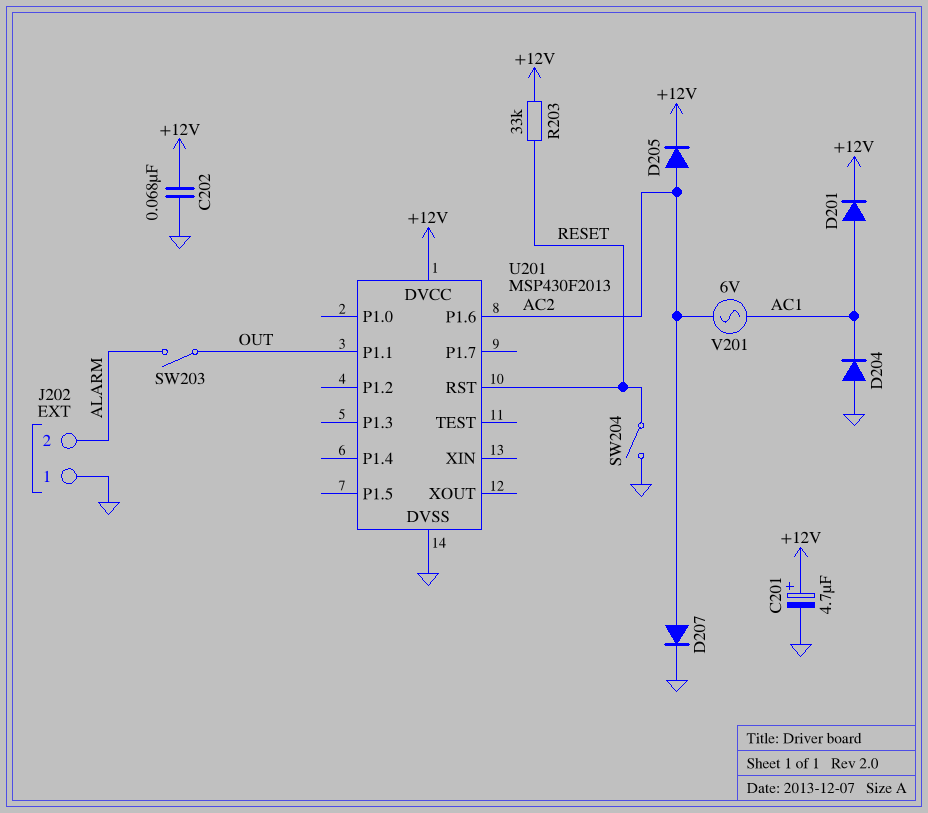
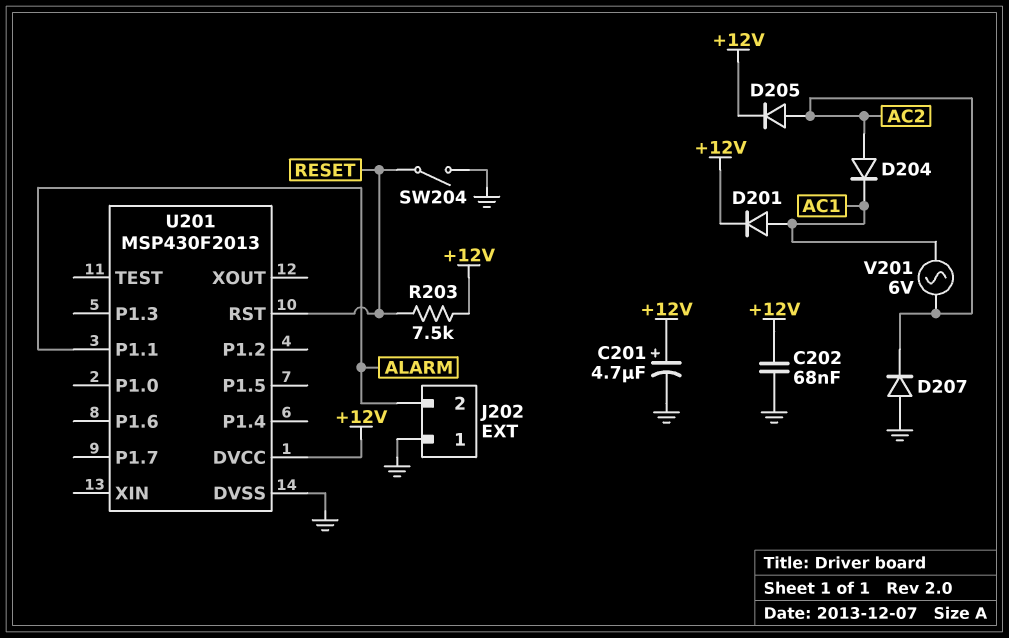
D204: diode (A GND, K AC1) -> diode (A AC2, K AC1)
D207: diode (A AC2, K GND) -> diode (A GND, K AC2)
R203: 33k (+12V, RESET) -> 7.5k (+12V, RESET)
SW203: switch (ALARM, OUT) -> none
U201 pin P1.1: OUT -> ALARM
U201 pin P1.6: AC2 -> none

